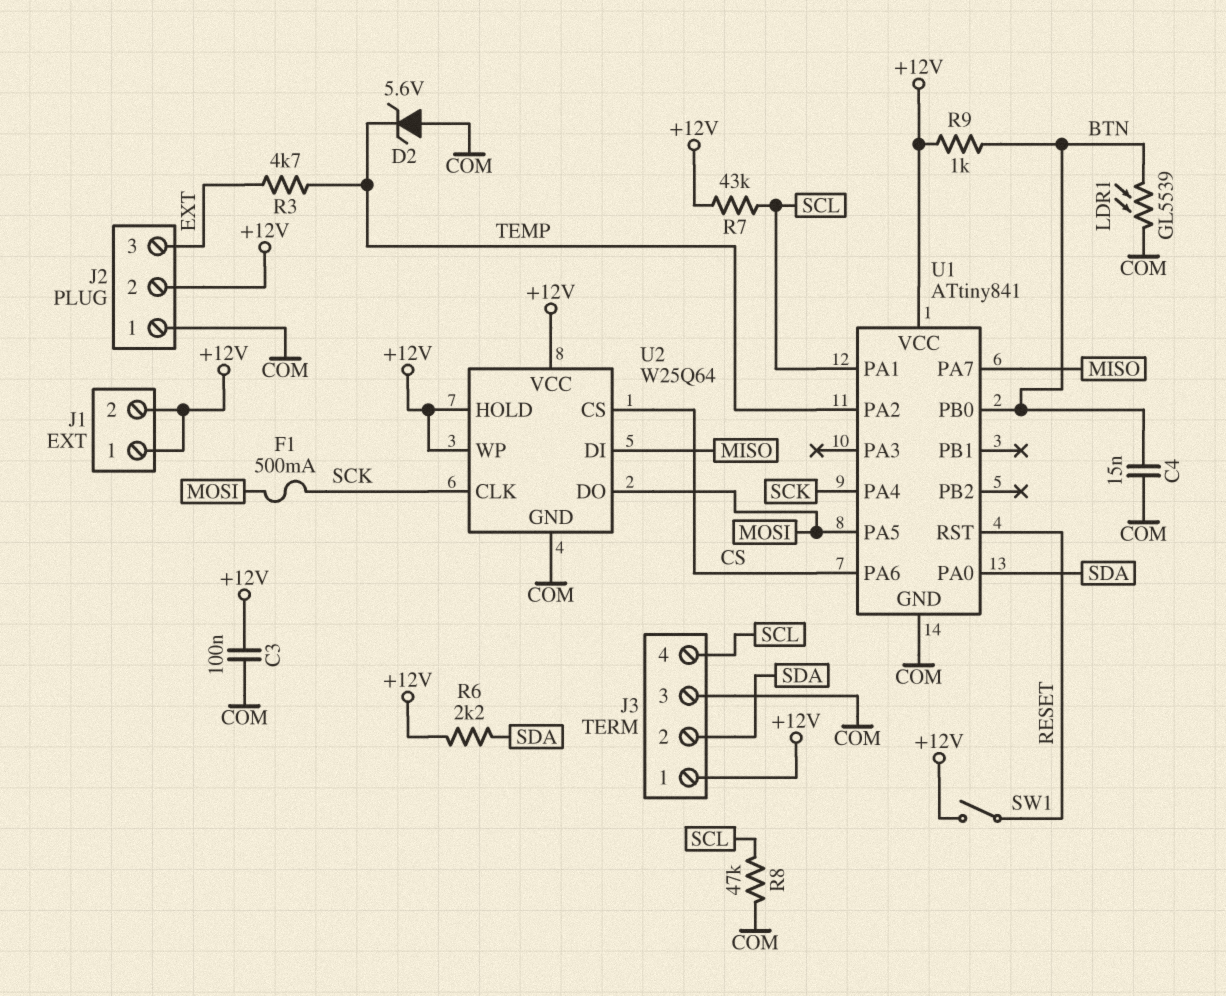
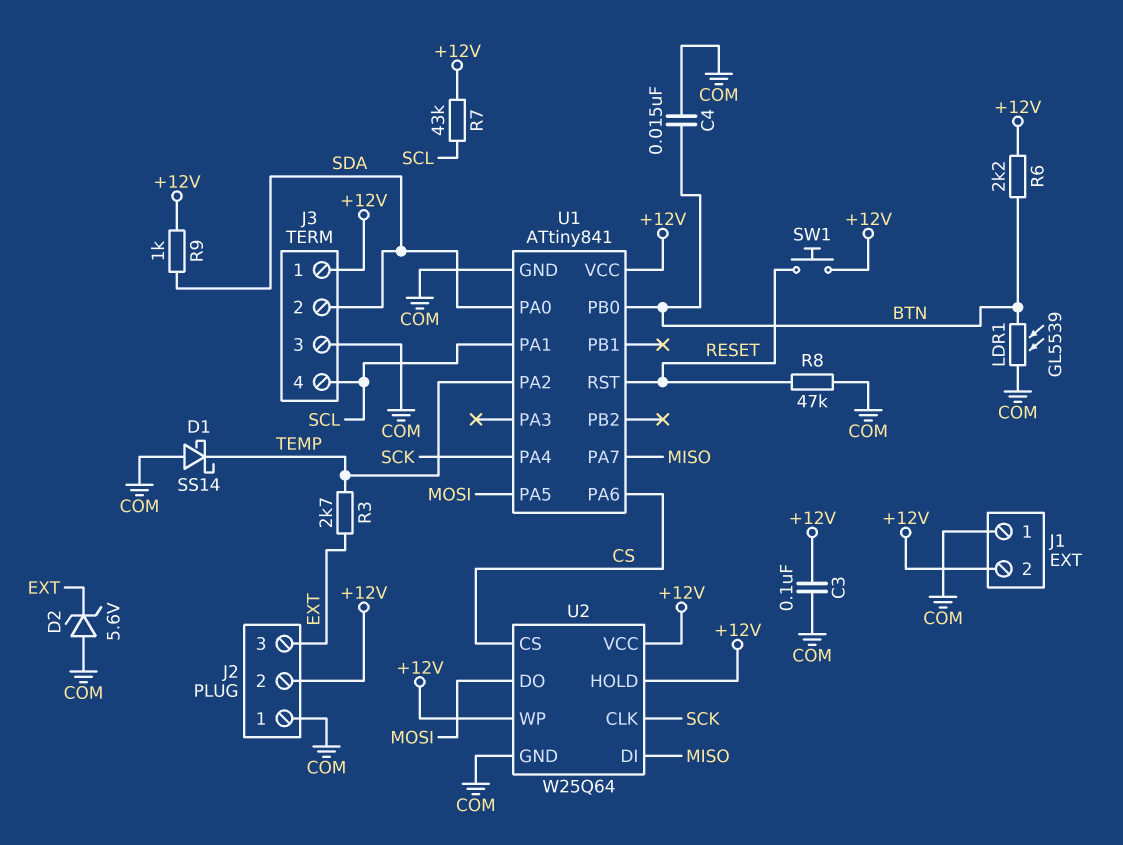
D1: none -> schottky SS14 (A COM, K TEMP)
D2: zener 5.6V (A COM, K TEMP) -> zener 5.6V (A COM, K EXT)
F1: 500mA (MOSI, SCK) -> none
J1 pin 1: +12V -> COM
R3: 4.7k (EXT, TEMP) -> 2.7k (EXT, TEMP)
R6: 2.2k (+12V, SDA) -> 2.2k (+12V, BTN)
R8: 47k (COM, SCL) -> 47k (COM, RESET)
R9: 1k (+12V, BTN) -> 1k (+12V, SDA)
SW1: switch (+12V, RESET) -> button (+12V, RESET)

